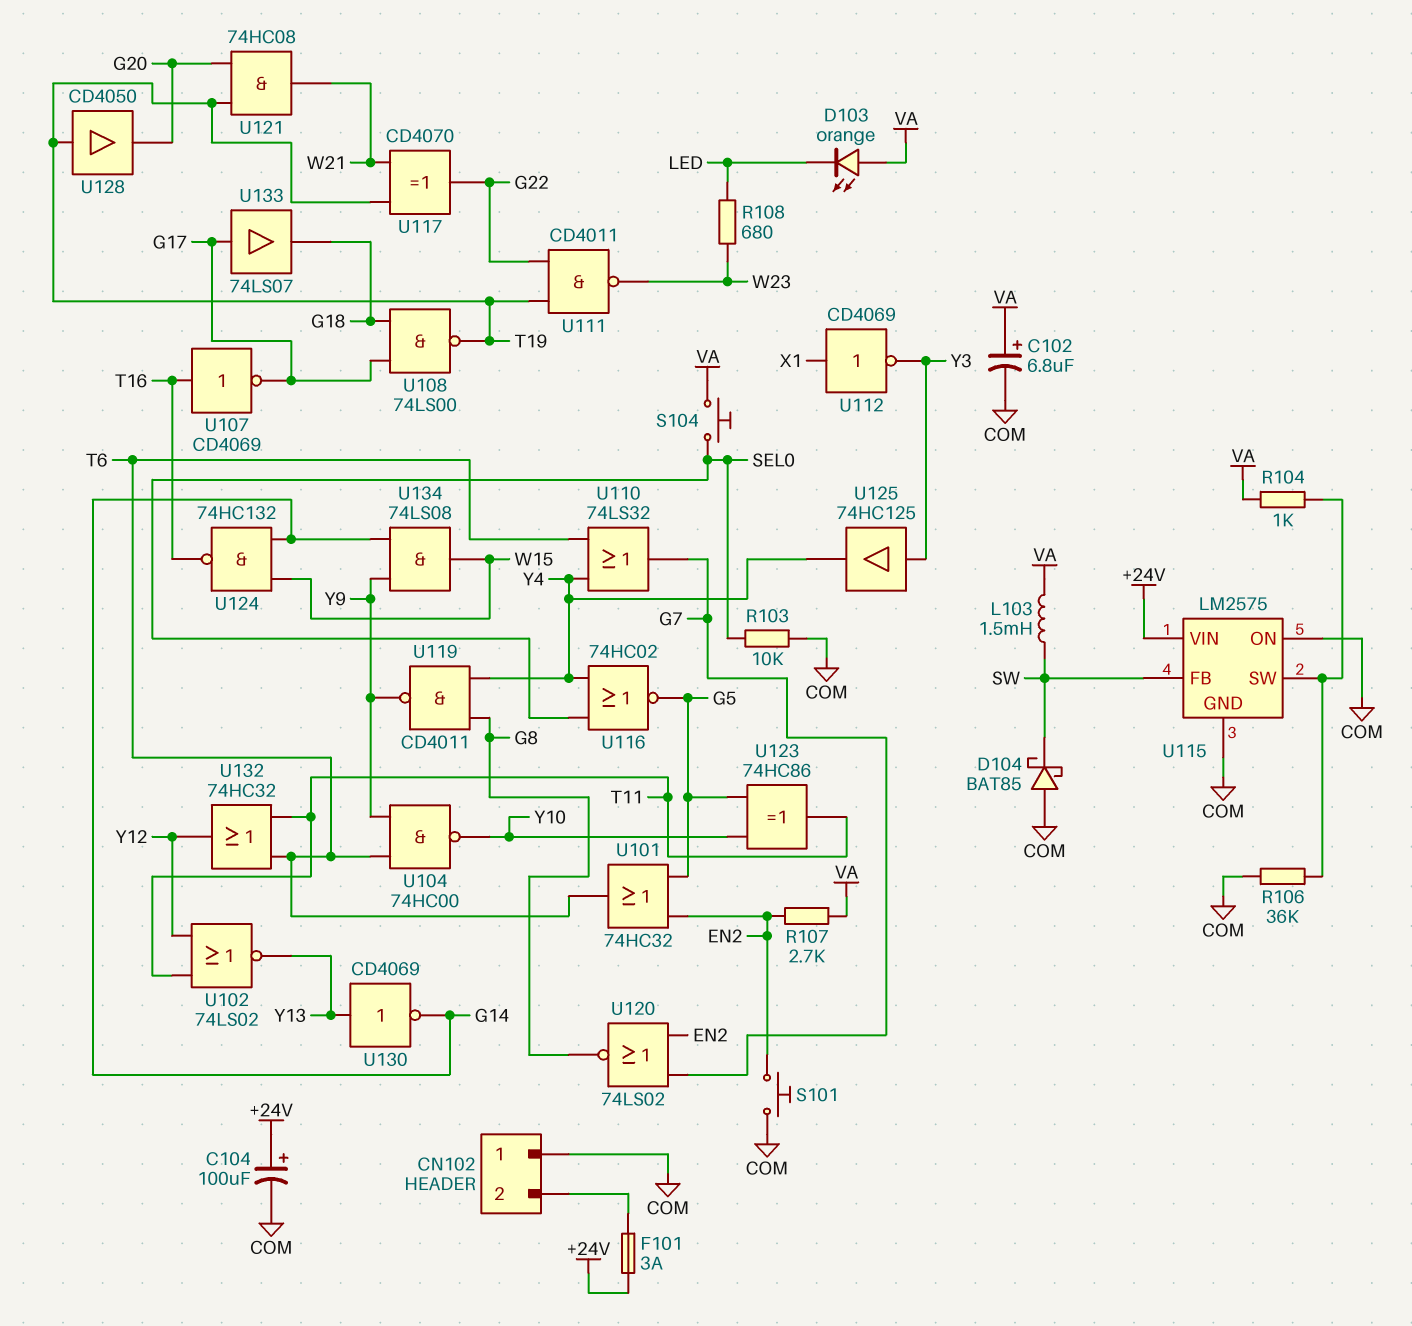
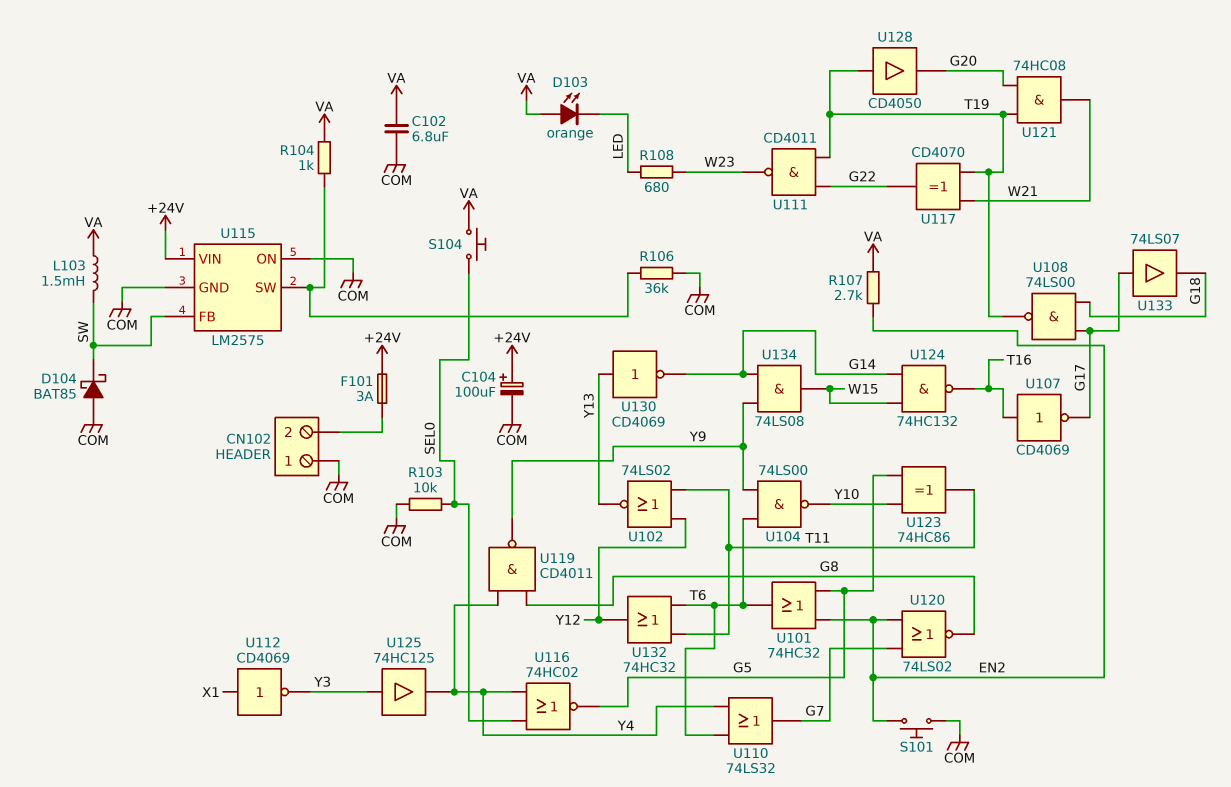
C102: 6.8uF (plus VA, minus COM) -> 6.8uF (COM, VA)
U104: NAND 74HC00 (in T6, in Y9, out Y10) -> NAND 74LS00 (in T6, in Y9, out Y10)

